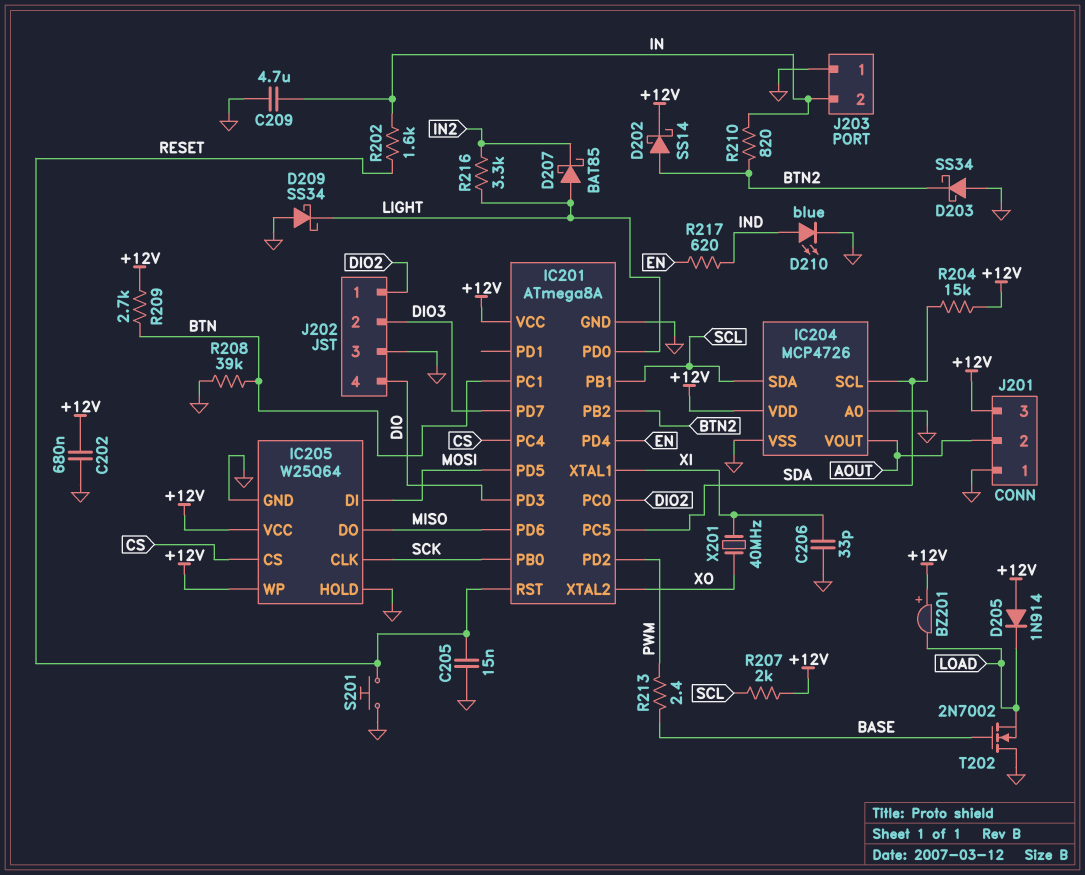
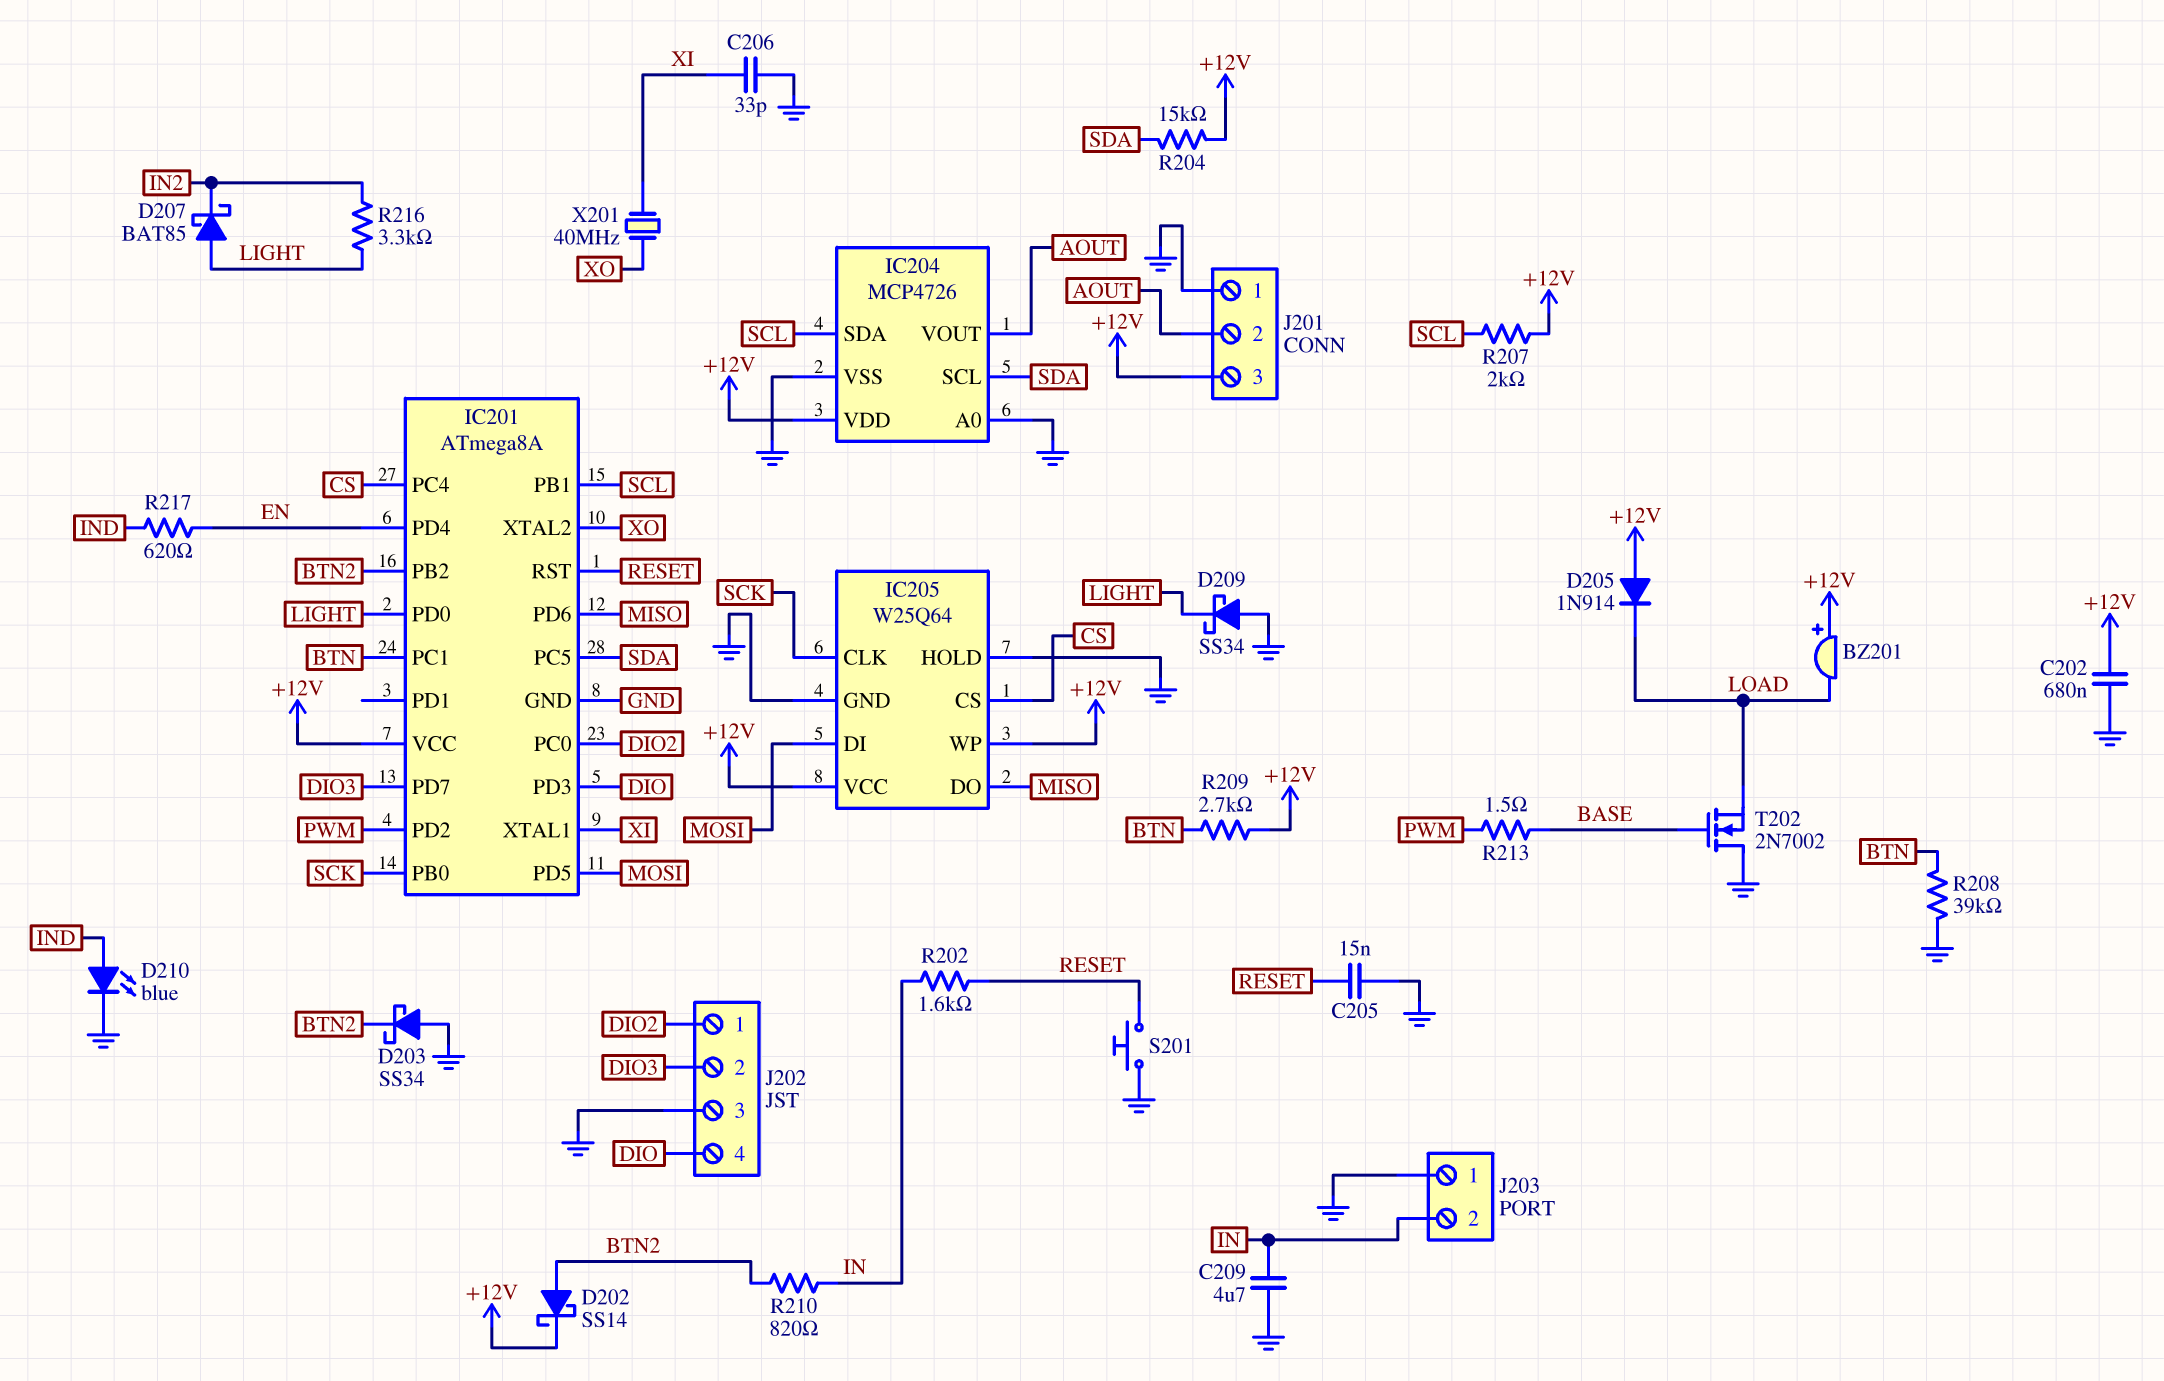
R213: 2.4 (BASE, PWM) -> 1.5 (BASE, PWM)

